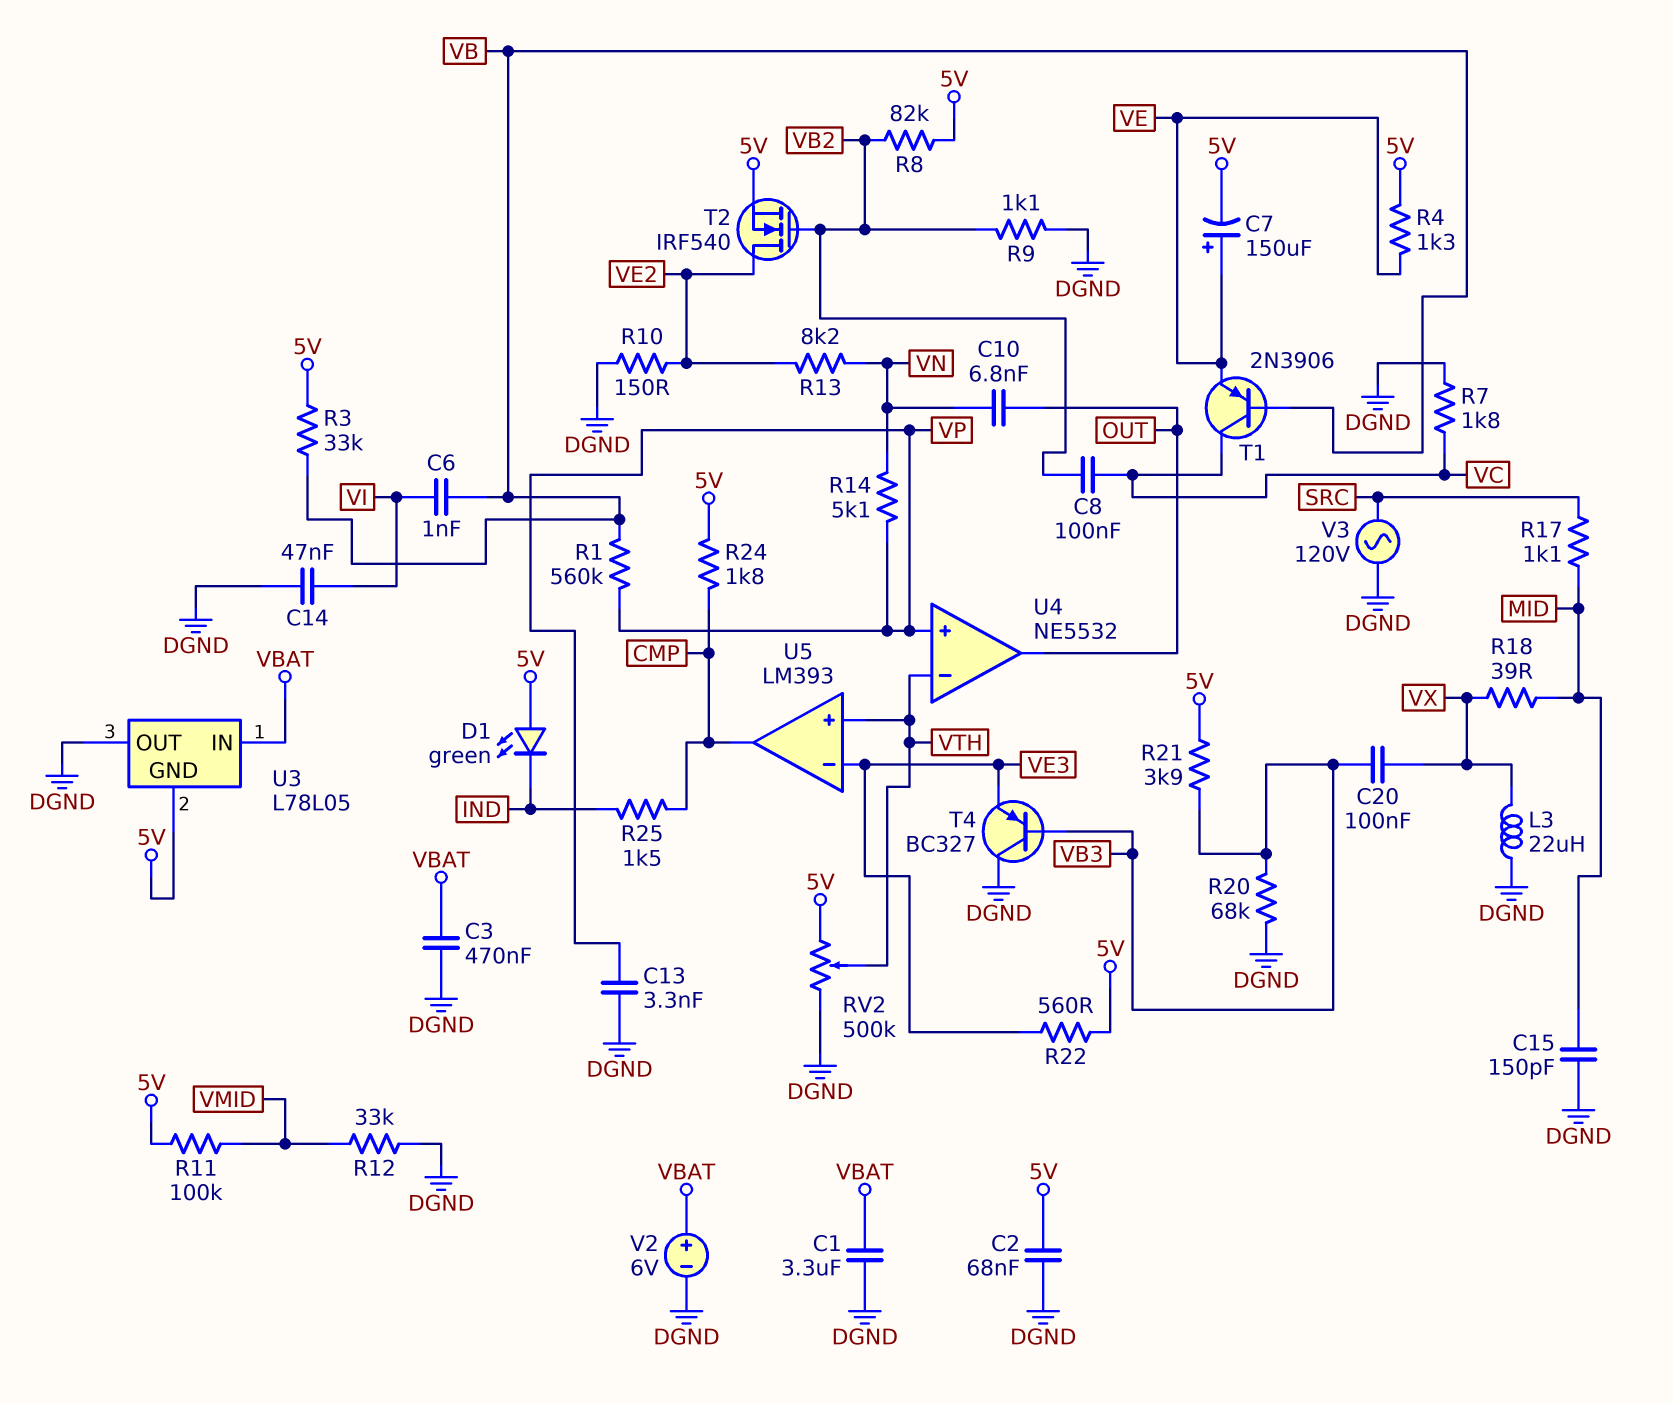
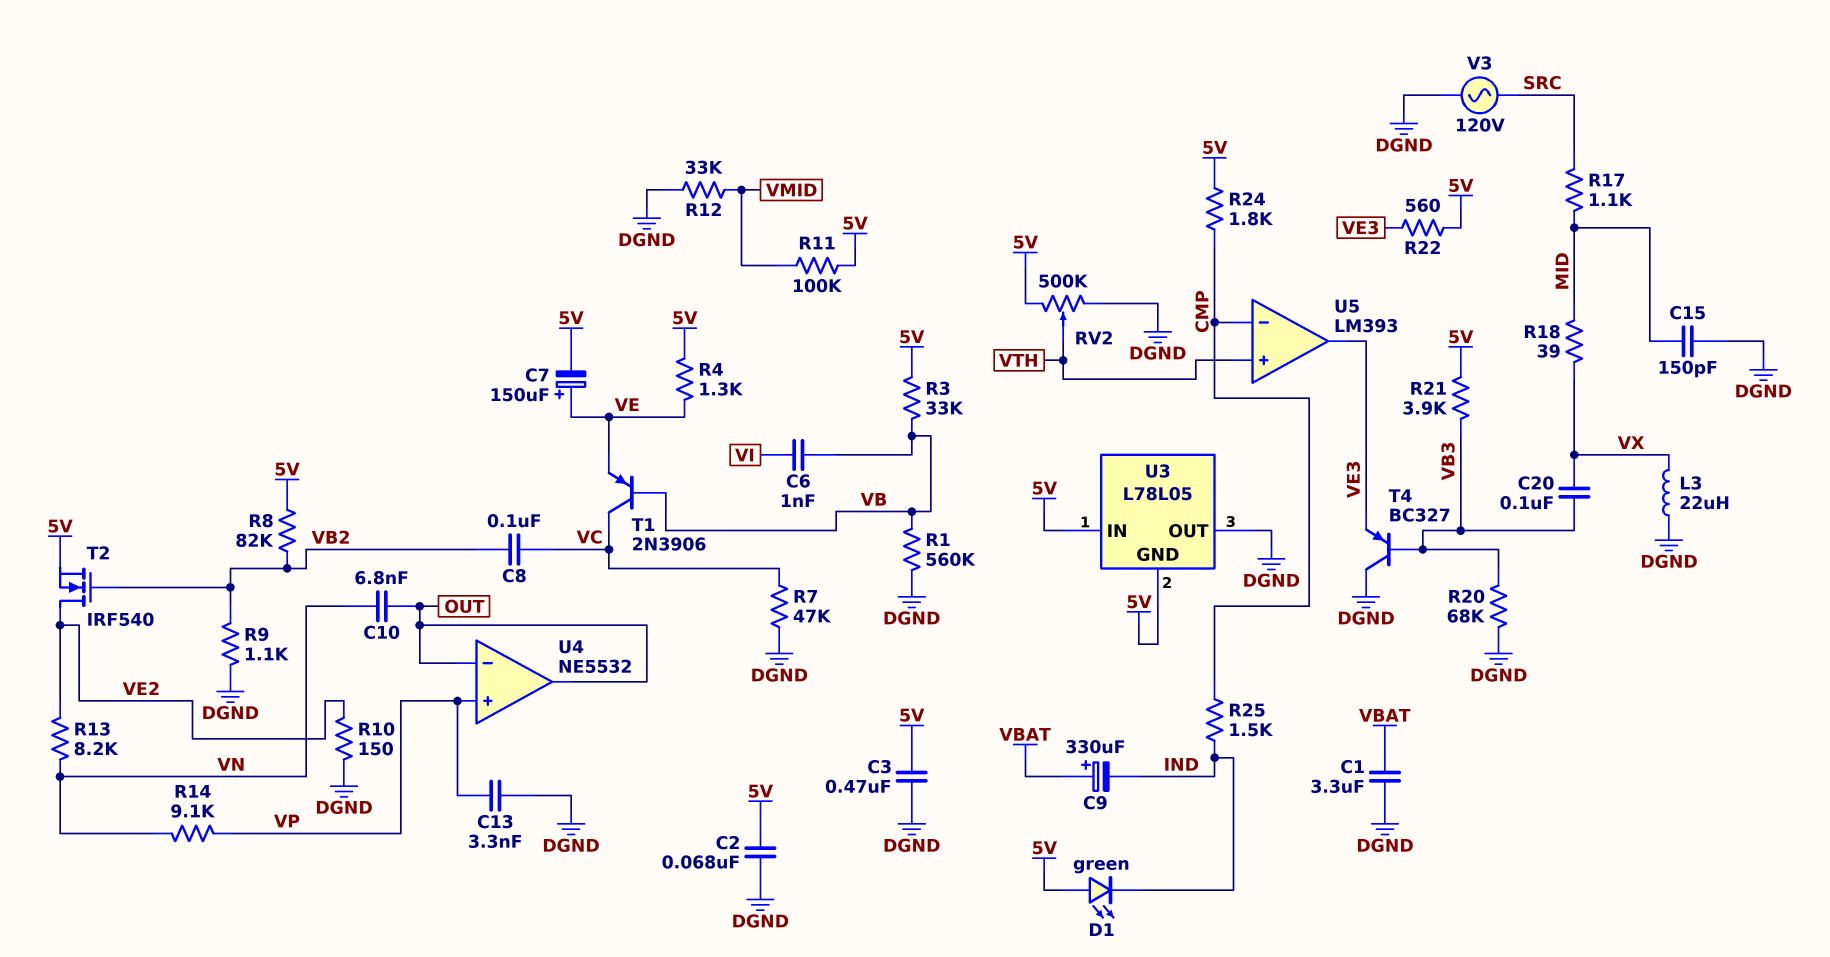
C3: 470nF (DGND, VBAT) -> 470nF (5V, DGND)
C9: none -> 330uF (plus VBAT, minus IND)
C14: 47nF (DGND, VI) -> none
R1: 560k (VB, VP) -> 560k (DGND, VB)
R7: 1.8k (DGND, VC) -> 47k (DGND, VC)
R14: 5.1k (VN, VP) -> 9.1k (VN, VP)
U3 pin IN: VBAT -> 5V
U4 pin in-: VTH -> OUT
U5 pin in-: VE3 -> CMP
U5 pin out: CMP -> VE3
V2: 6V (plus VBAT, minus DGND) -> none

